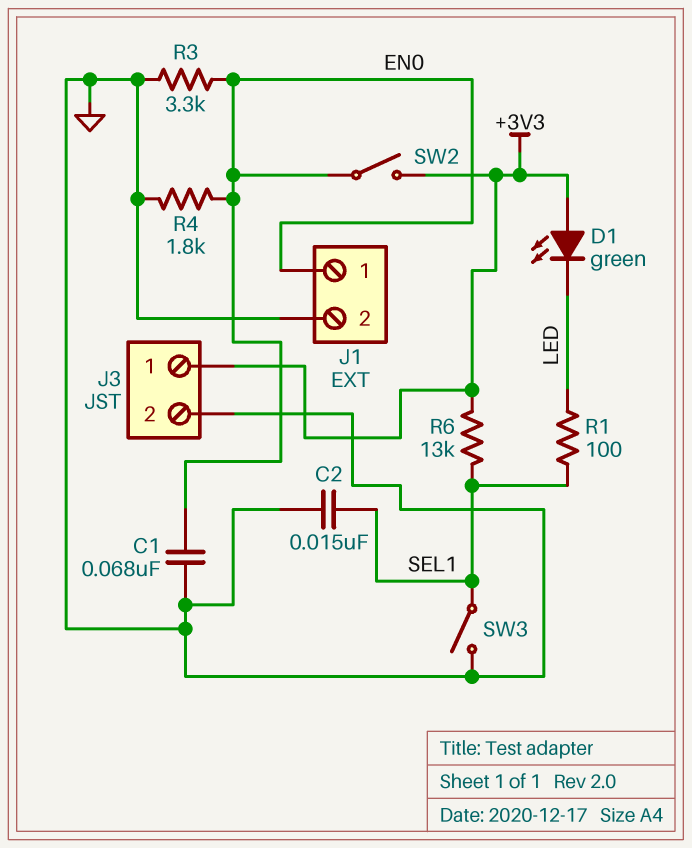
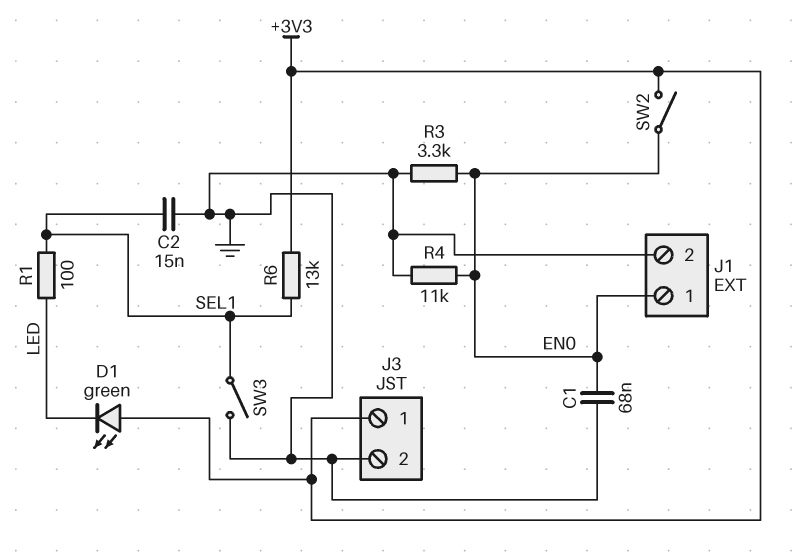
R4: 1.8k (EN0, GND) -> 11k (EN0, GND)

